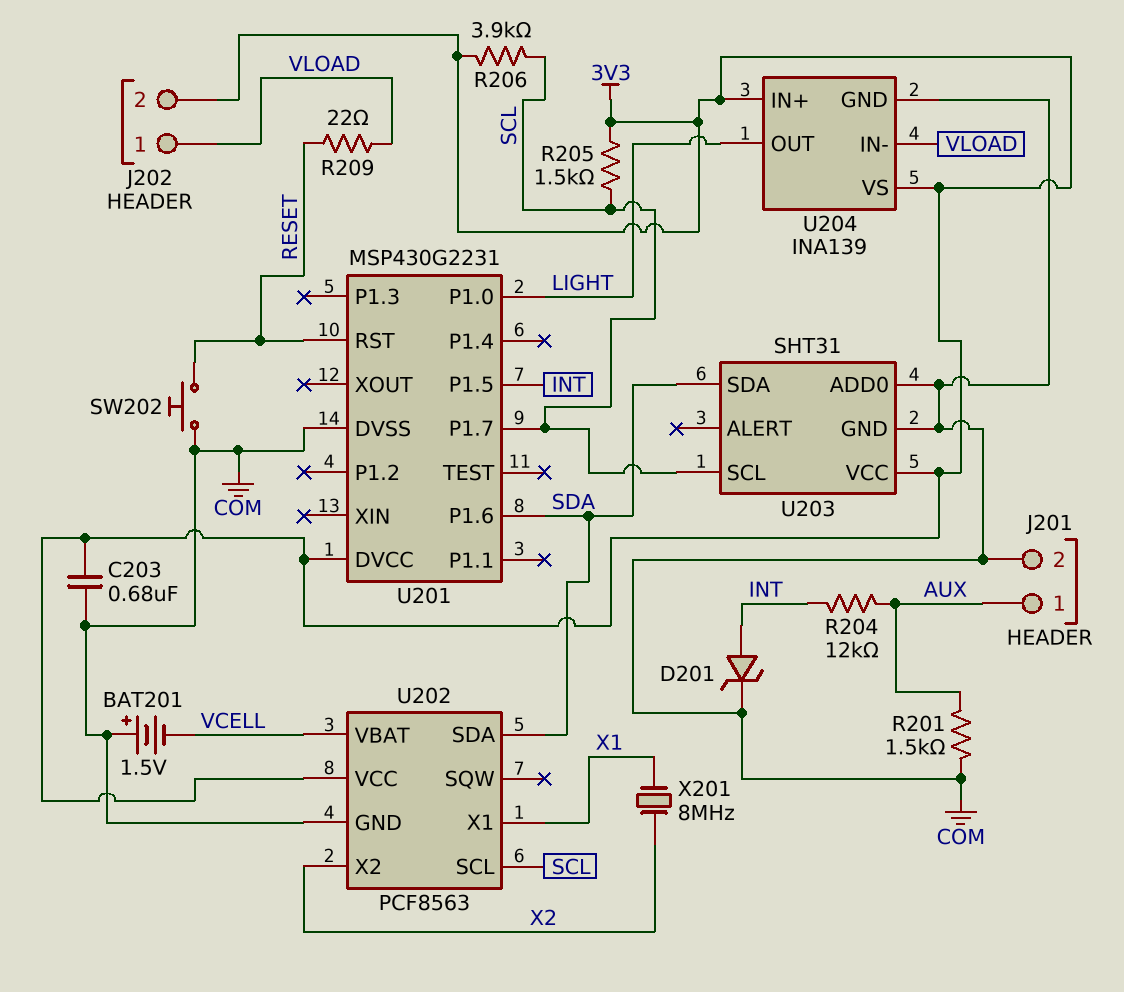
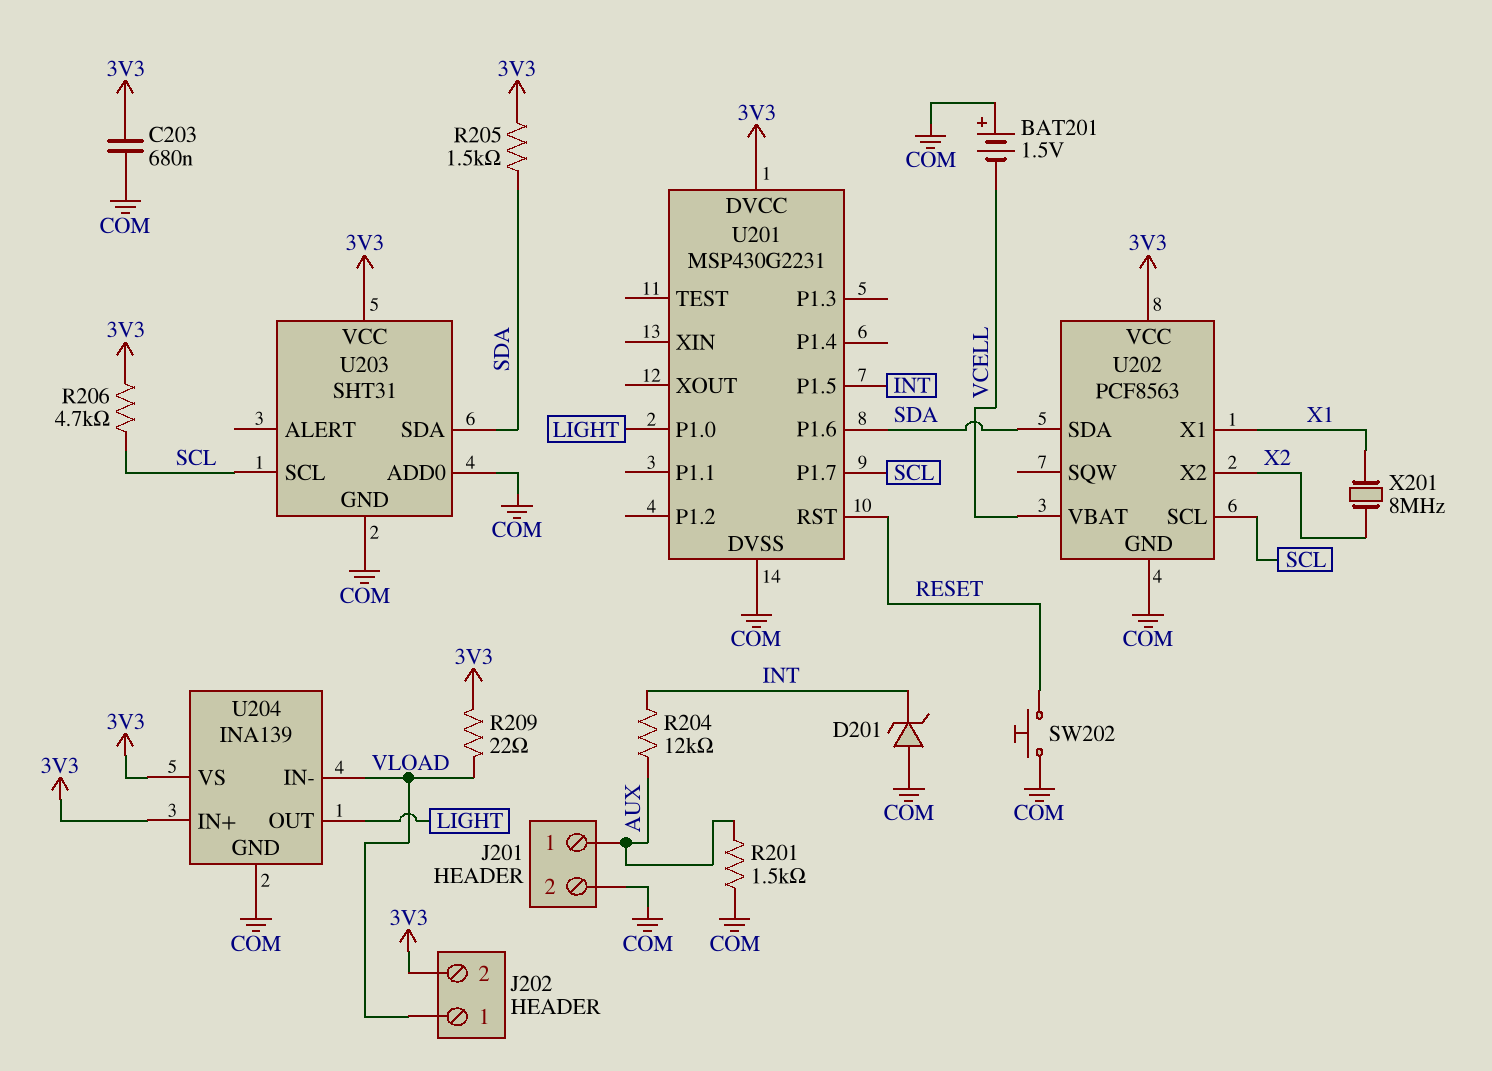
D201: zener (A INT, K COM) -> zener (A COM, K INT)
R205: 1.5k (3V3, SCL) -> 1.5k (3V3, SDA)
R206: 3.9k (3V3, SCL) -> 4.7k (3V3, SCL)
R209: 22 (RESET, VLOAD) -> 22 (3V3, VLOAD)

